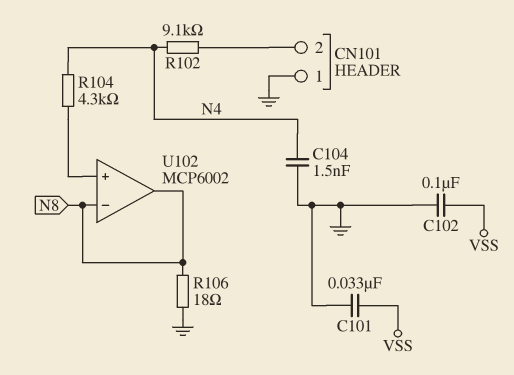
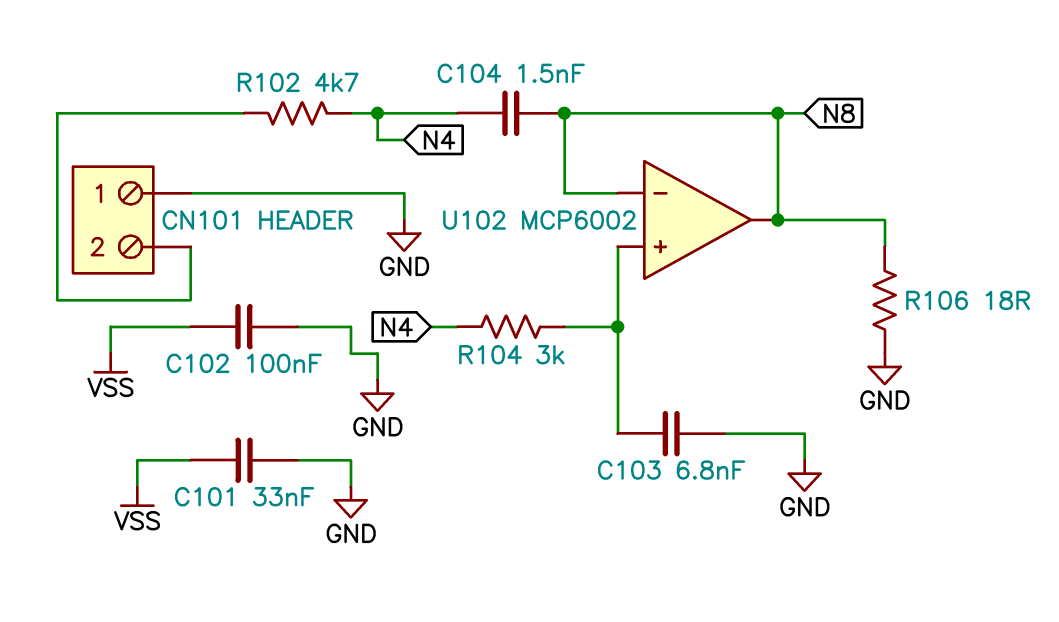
C103: none -> 6.8nF (GND, U102/in+)
C104: 1.5nF (GND, N4) -> 1.5nF (N4, N8)
R102: 9.1k (CN101/2, N4) -> 4.7k (CN101/2, N4)
R104: 4.3k (N4, U102/in+) -> 3k (N4, U102/in+)

